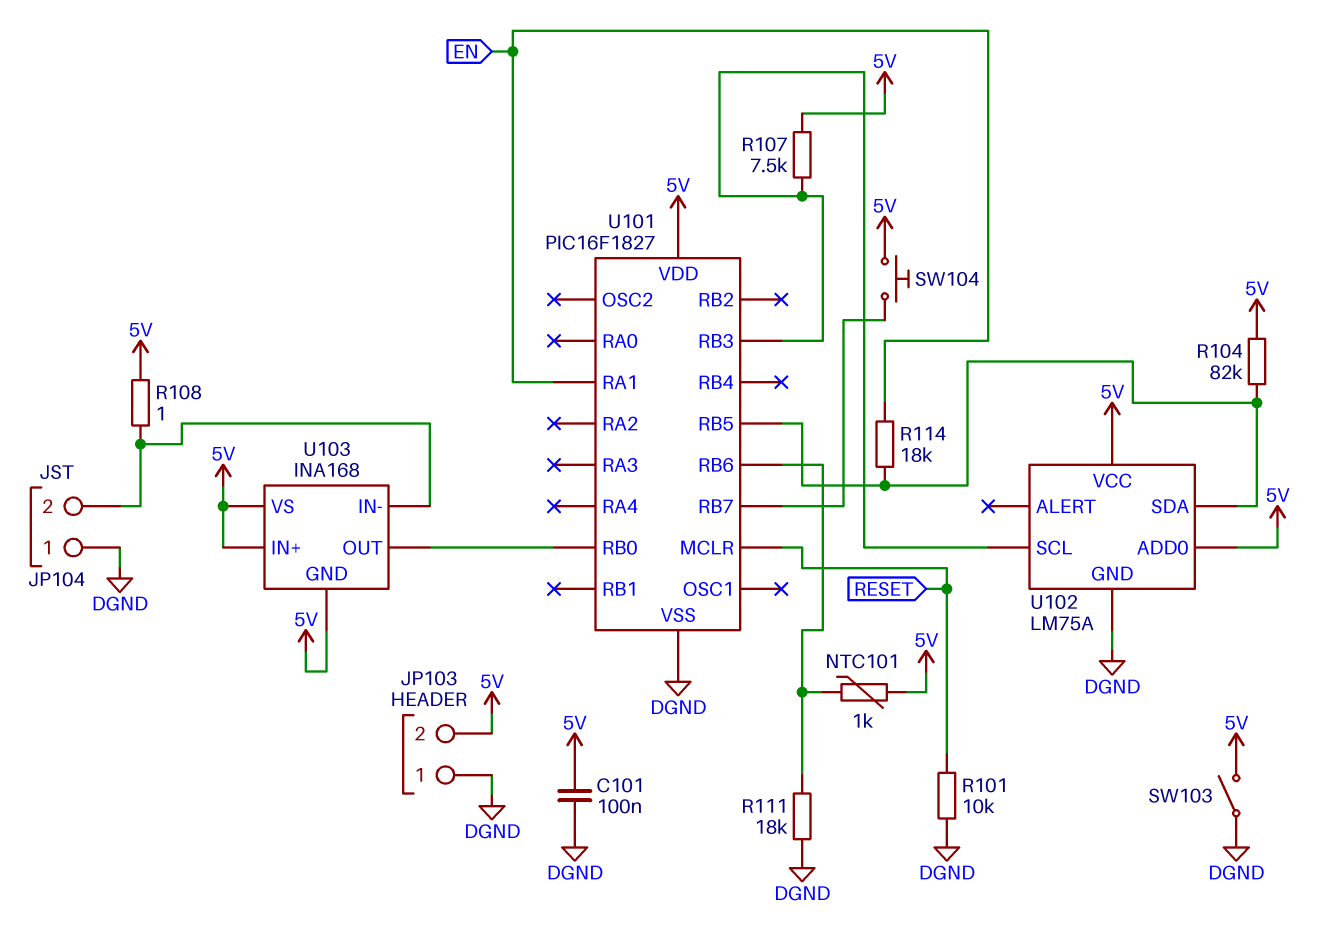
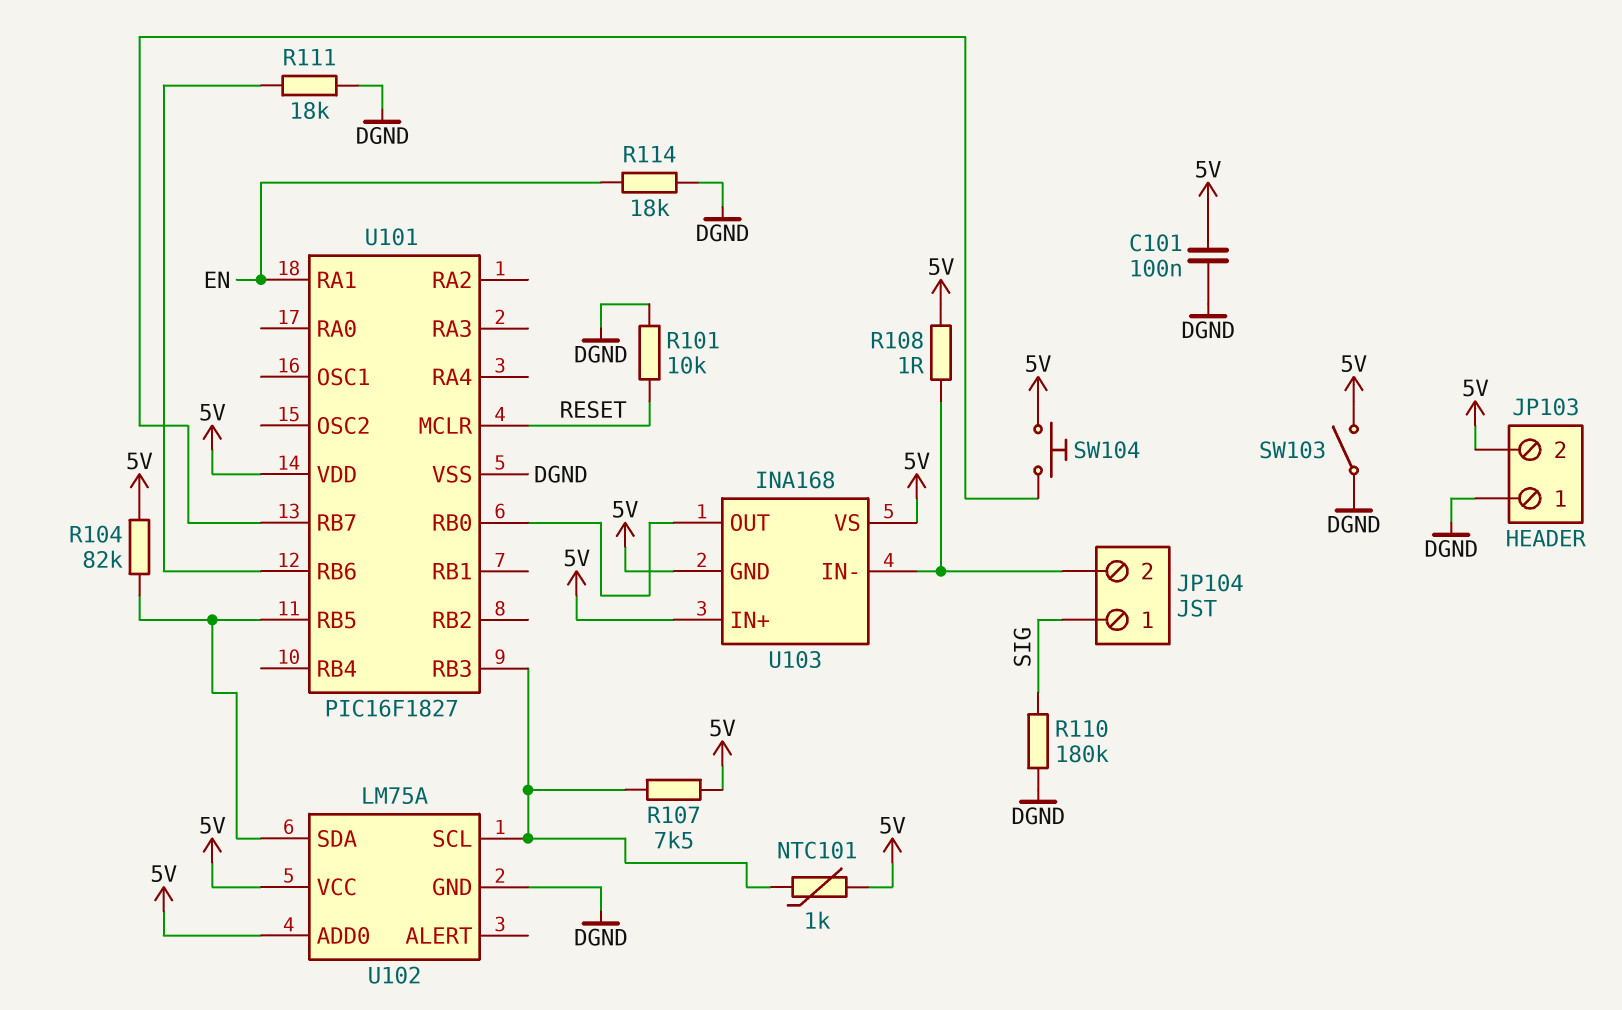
JP104 pin 1: DGND -> SIG
NTC101: 1k (5V, U101/RB6) -> 1k (5V, U101/RB3)
R110: none -> 180k (DGND, SIG)
R114: 18k (EN, U101/RB5) -> 18k (DGND, EN)

